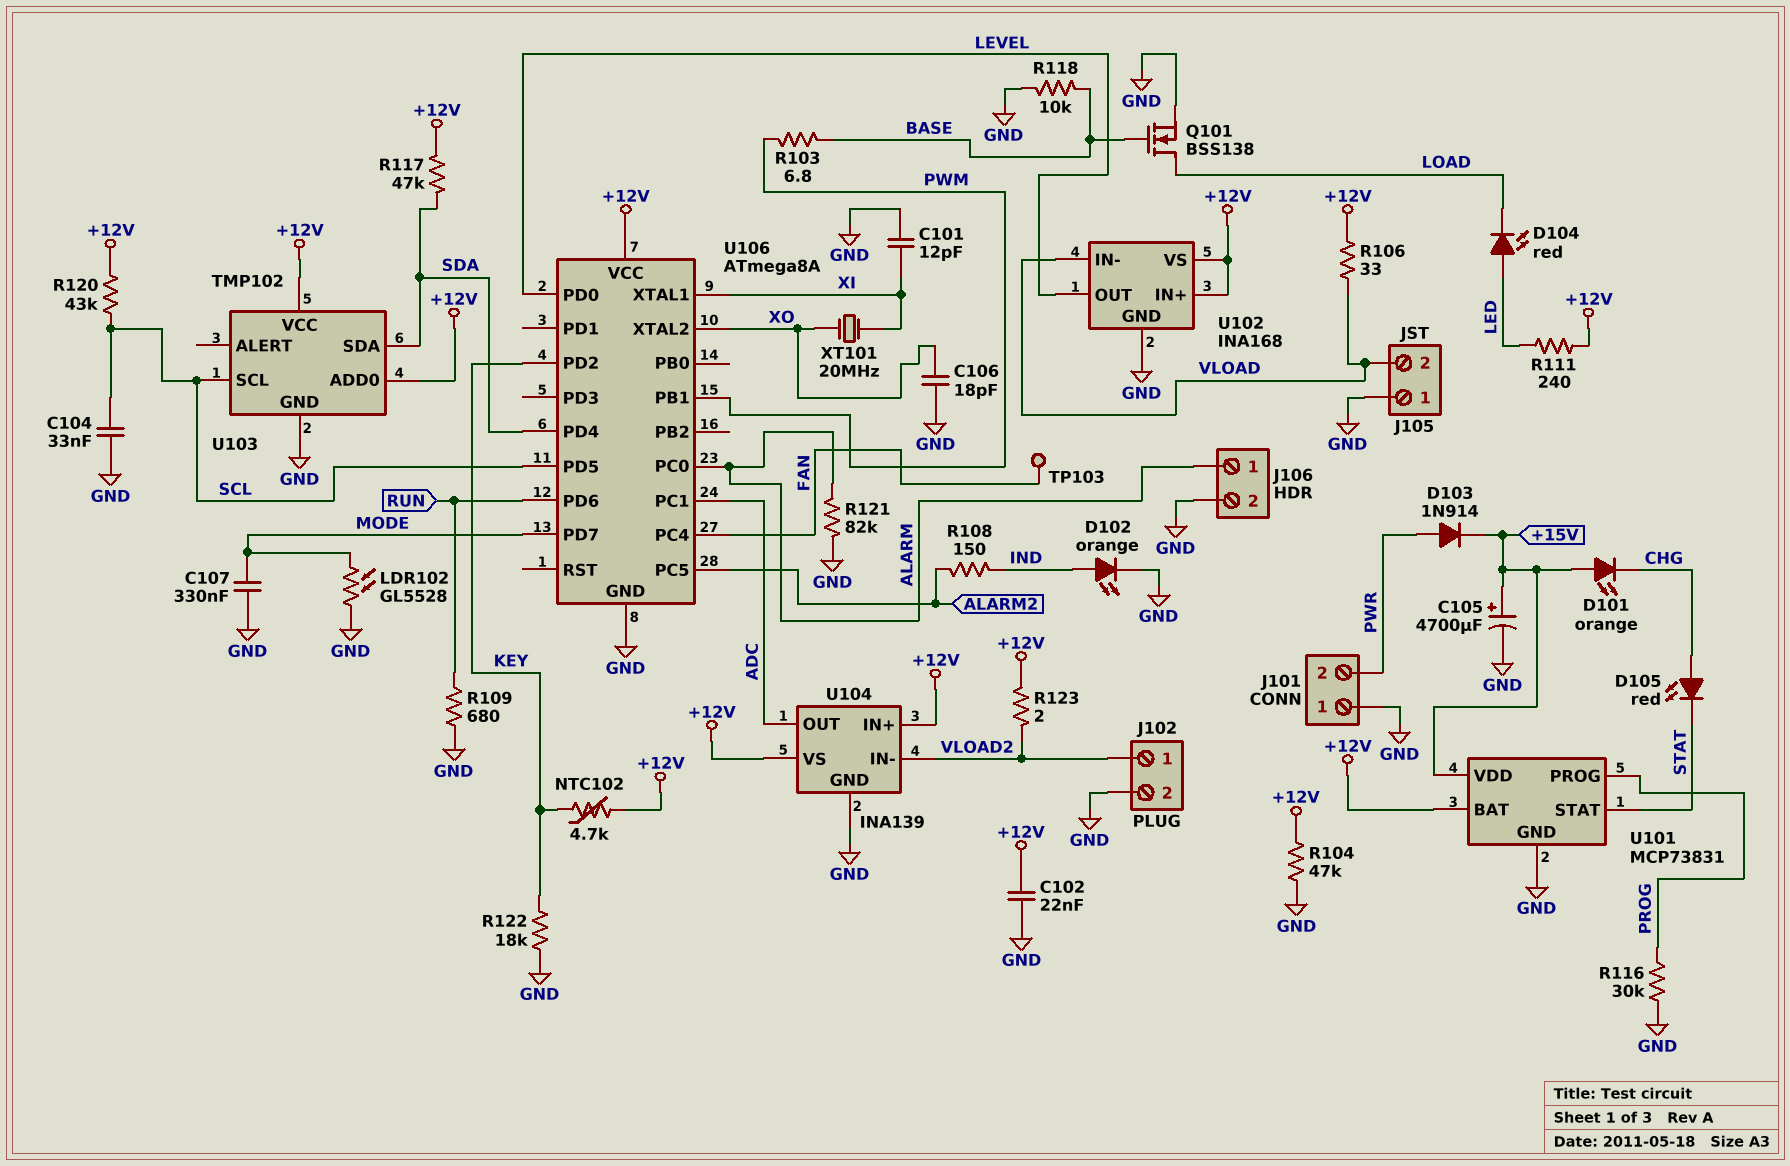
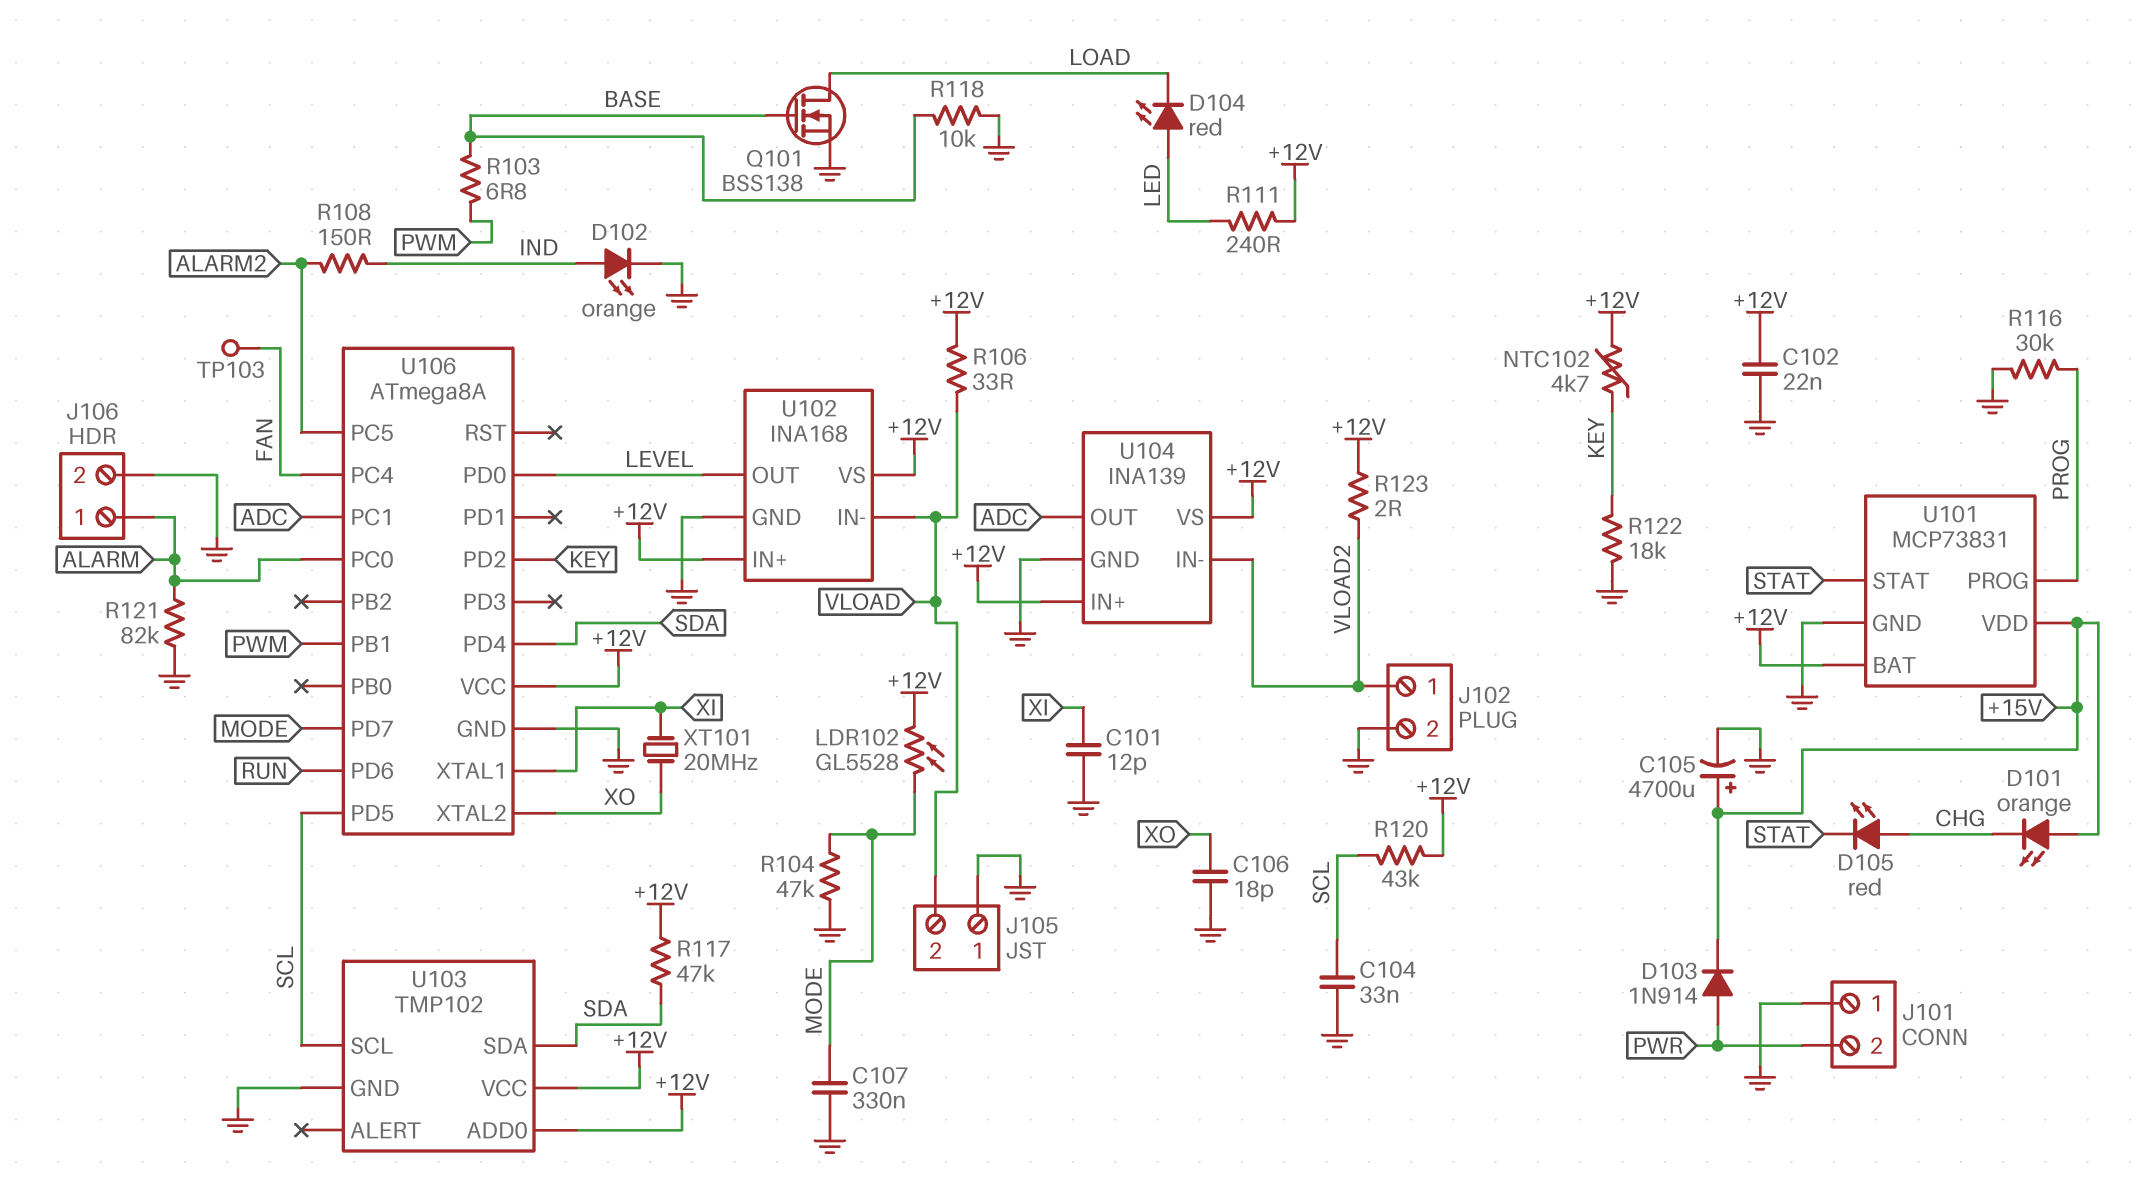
LDR102: GL5528 (GND, MODE) -> GL5528 (+12V, MODE)
R104: 47k (+12V, GND) -> 47k (GND, MODE)
R109: 680 (GND, RUN) -> none

